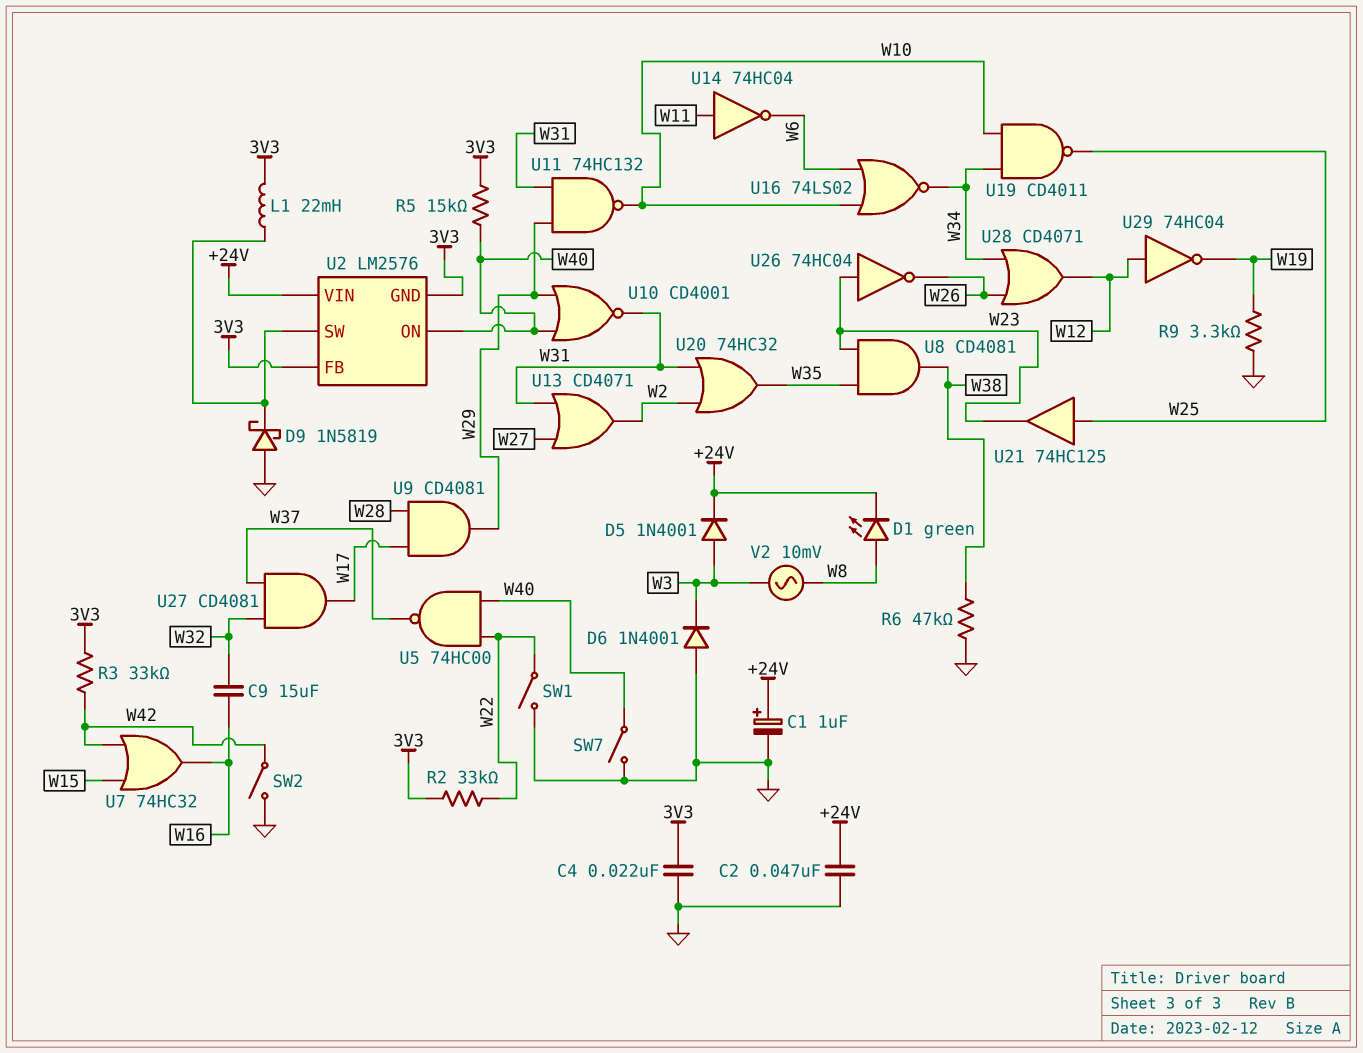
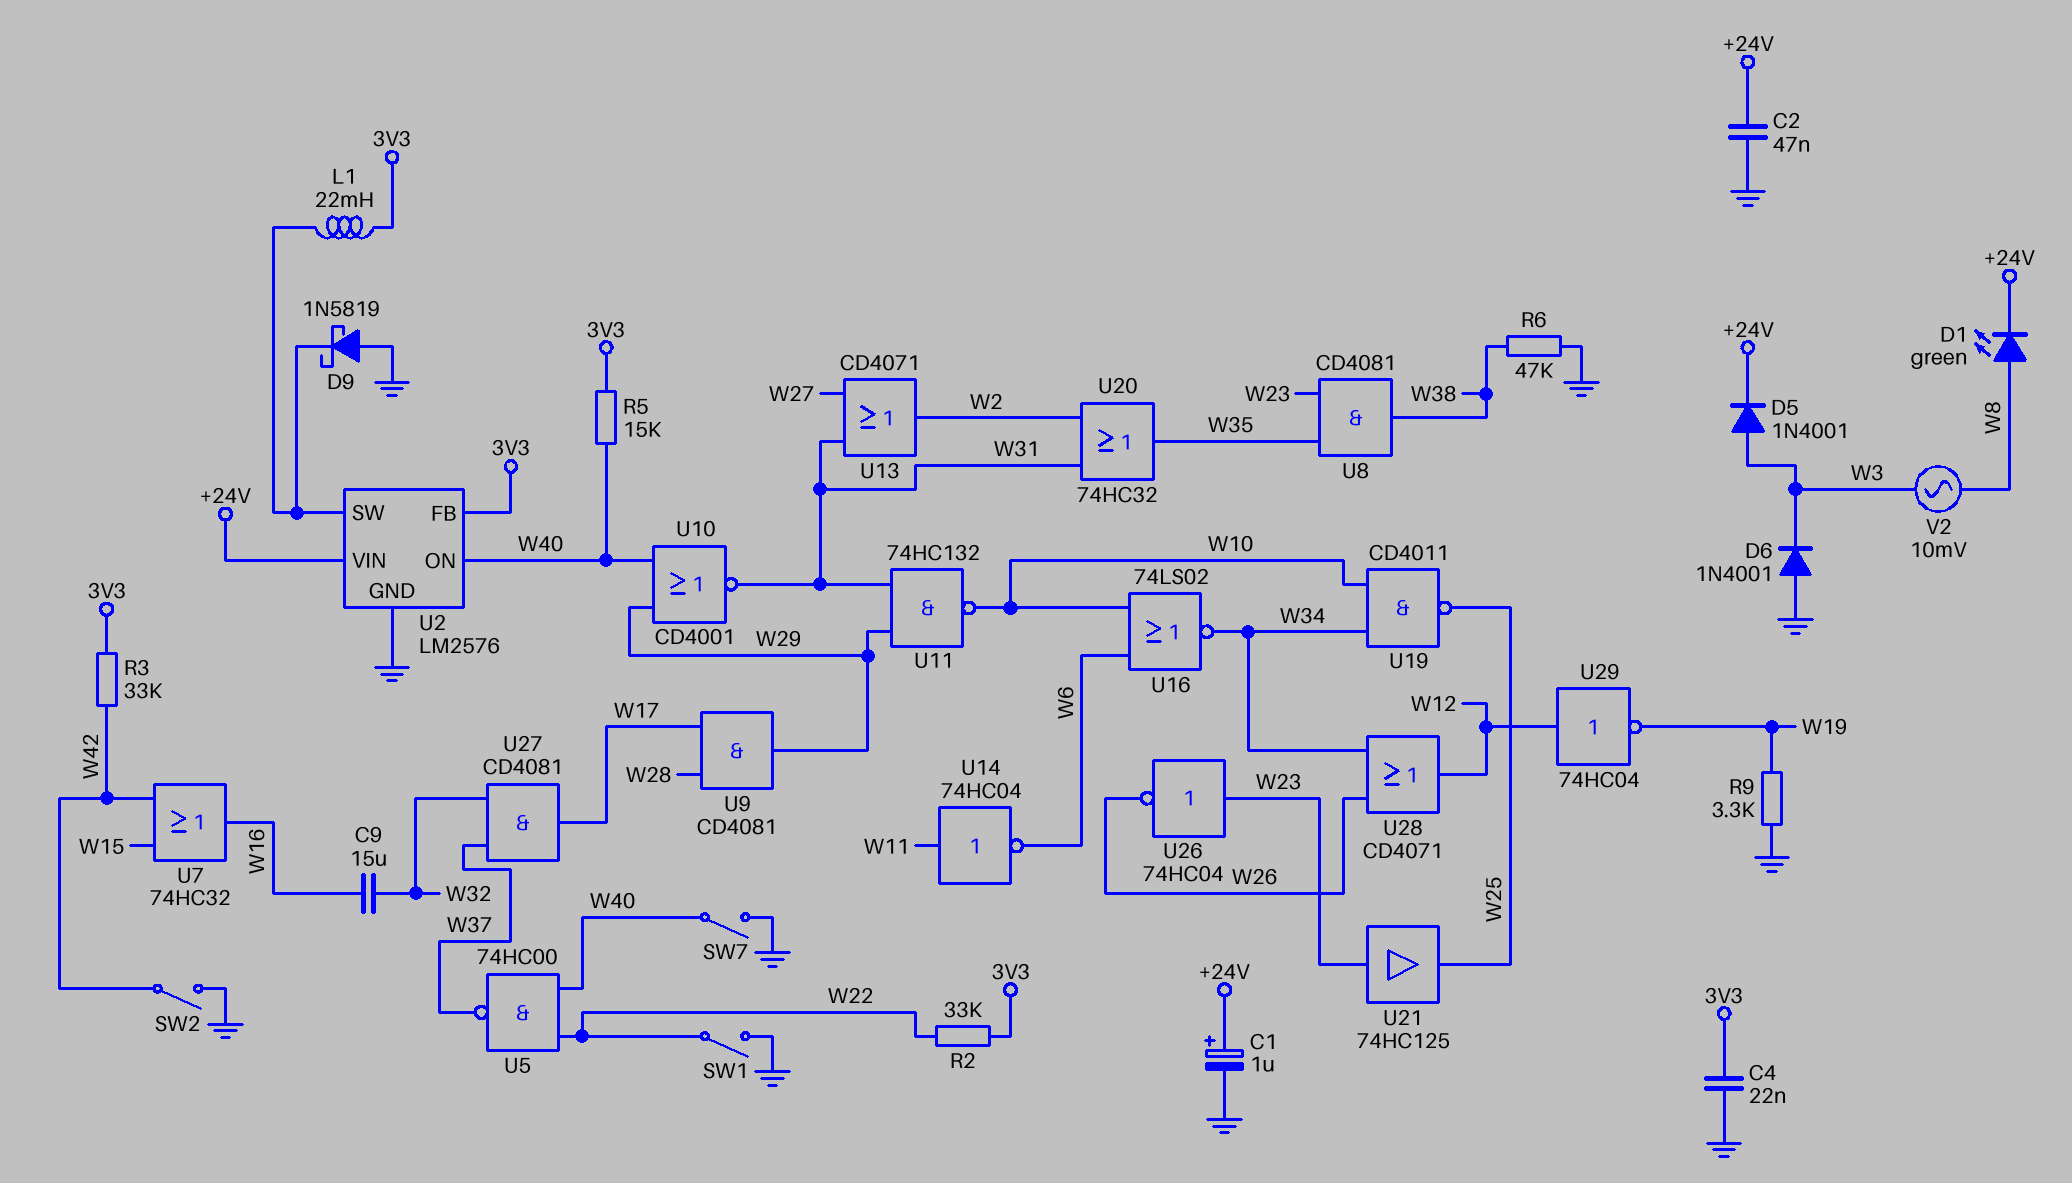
U2 pin GND: 3V3 -> GND
U21: buffer 74HC125 (in W25, out W23) -> buffer 74HC125 (in W23, out W25)

